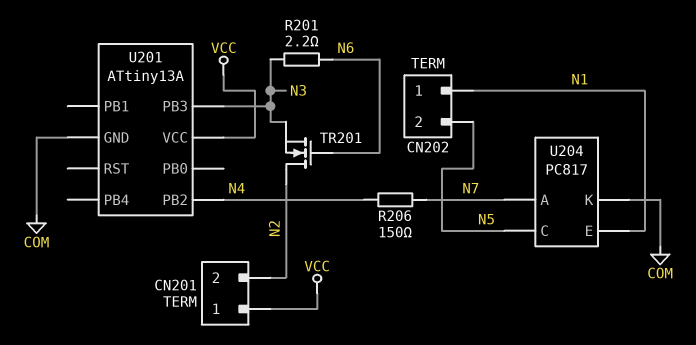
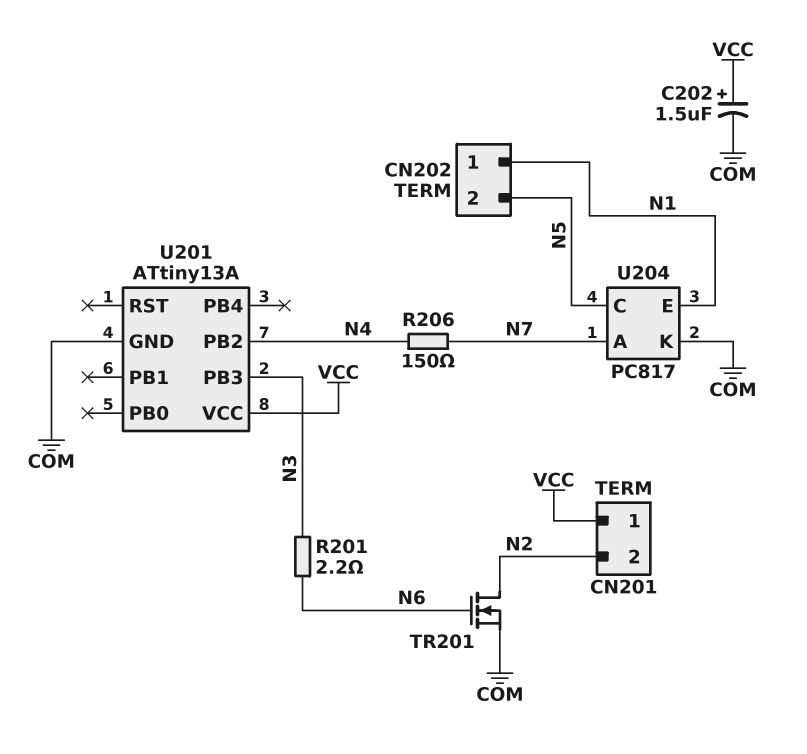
C202: none -> 1.5uF (plus VCC, minus COM)
TR201: NMOS (G N6, D N2, S N3) -> NMOS (G N6, D N2, S COM)

